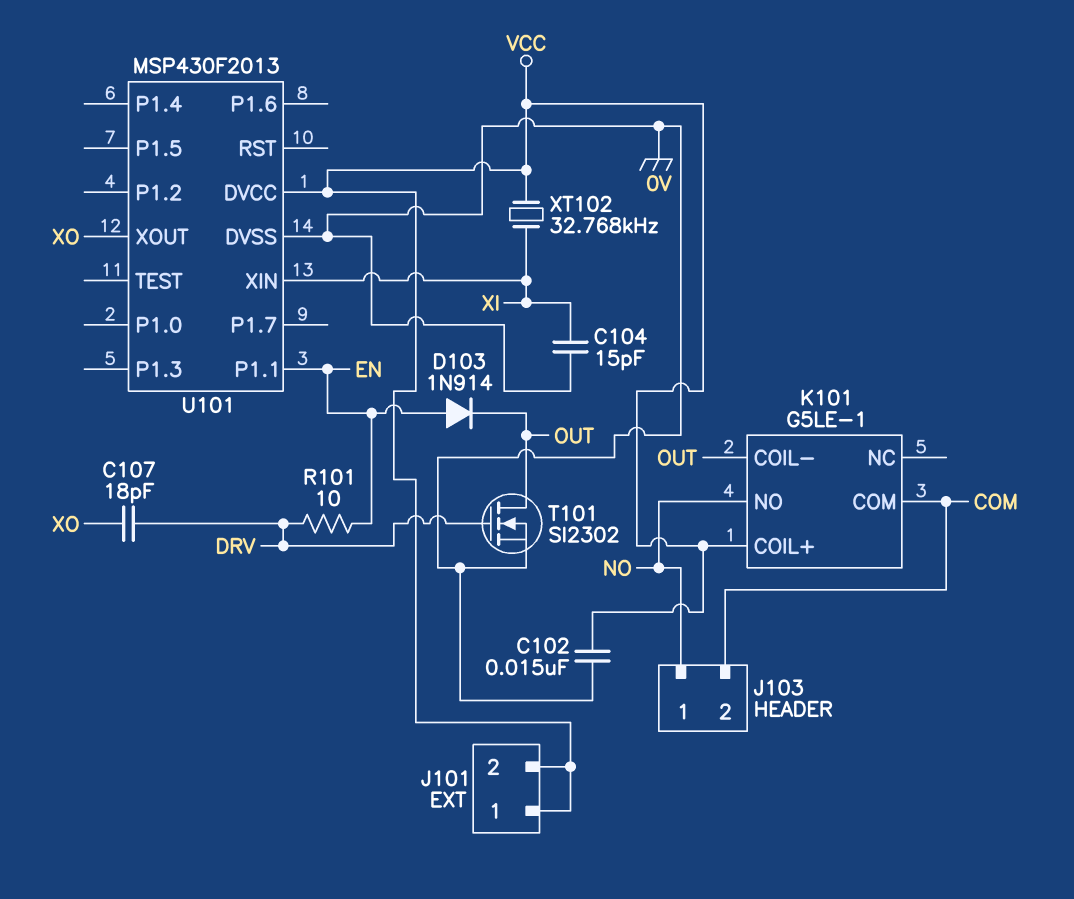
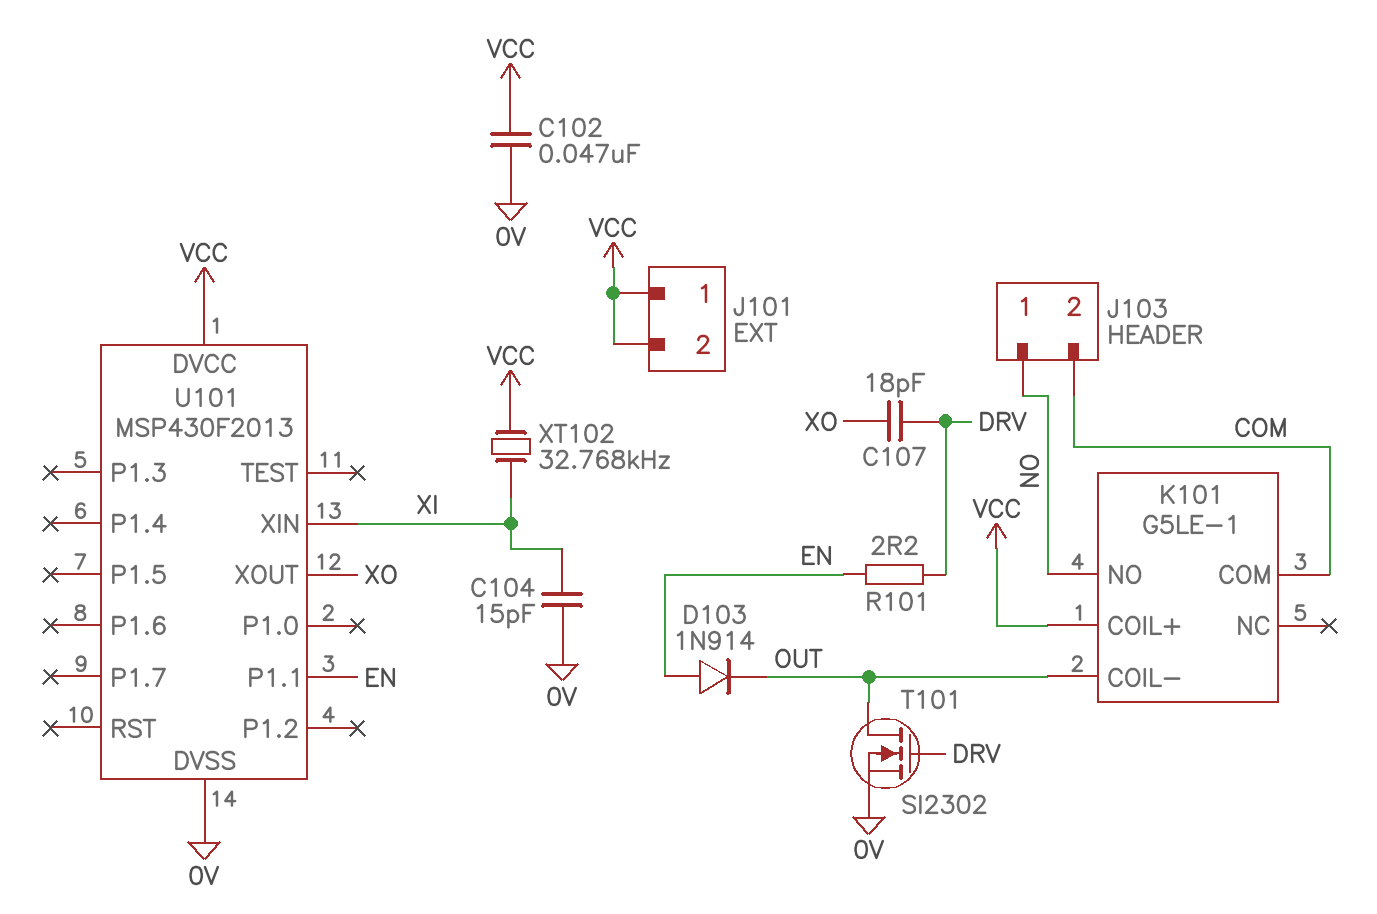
C102: 15nF (0V, VCC) -> 47nF (0V, VCC)
R101: 10 (DRV, EN) -> 2.2 (DRV, EN)

